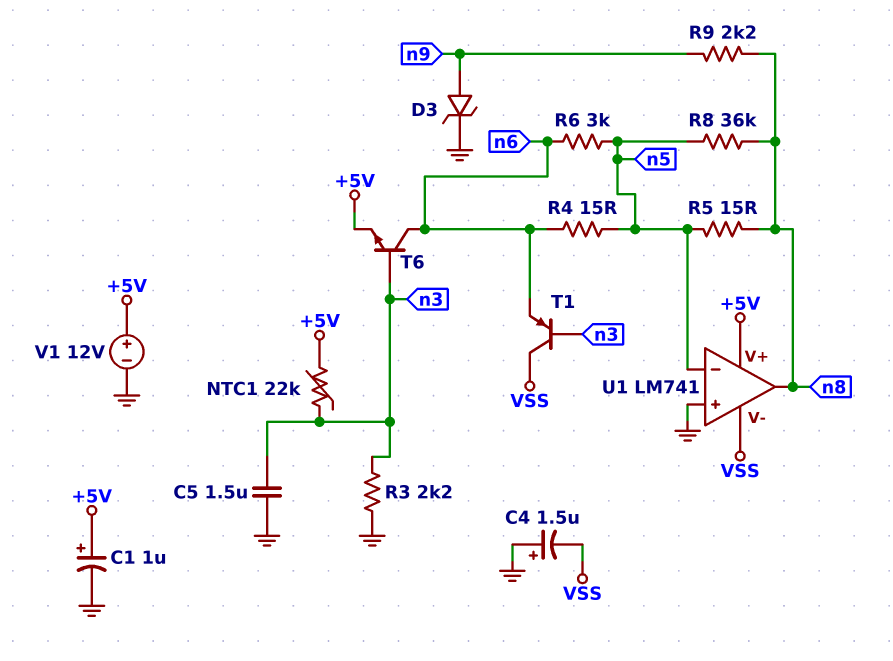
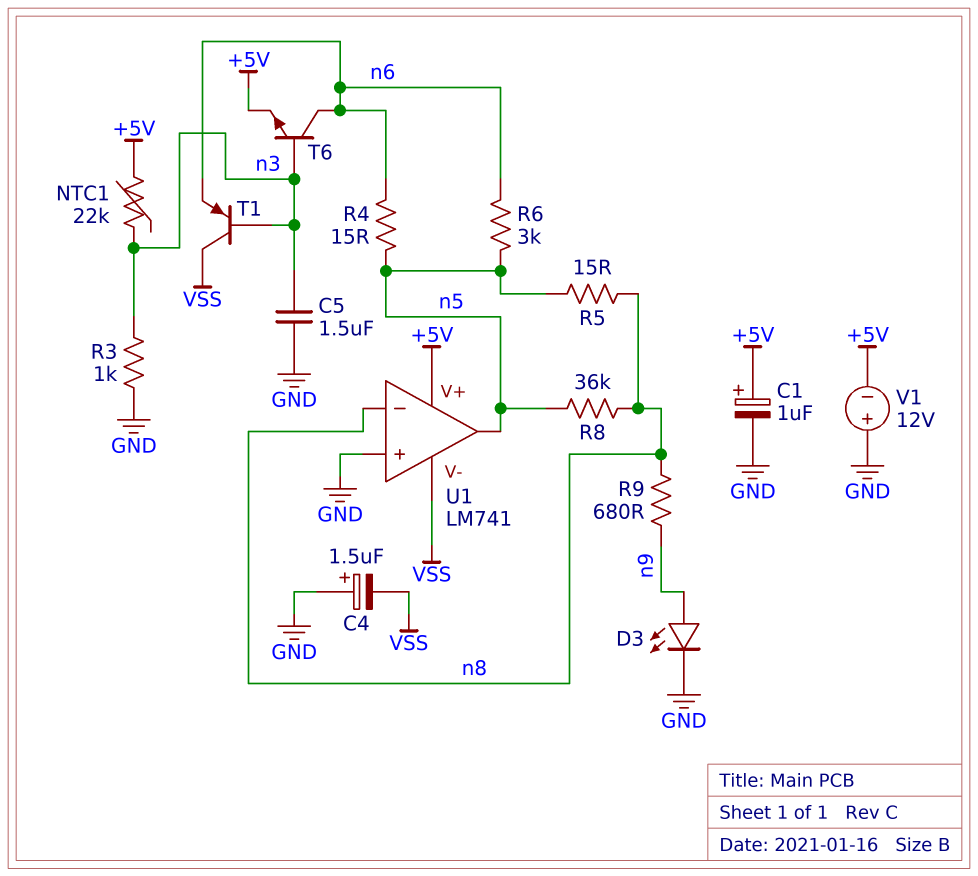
D3: zener (A n9, K GND) -> LED (A n9, K GND)
R3: 2.2k (GND, n3) -> 1k (GND, n3)
R9: 2.2k (n8, n9) -> 680 (n8, n9)
U1 pin in-: n5 -> n8
U1 pin out: n8 -> n5
V1: 12V (plus +5V, minus GND) -> 12V (plus GND, minus +5V)

